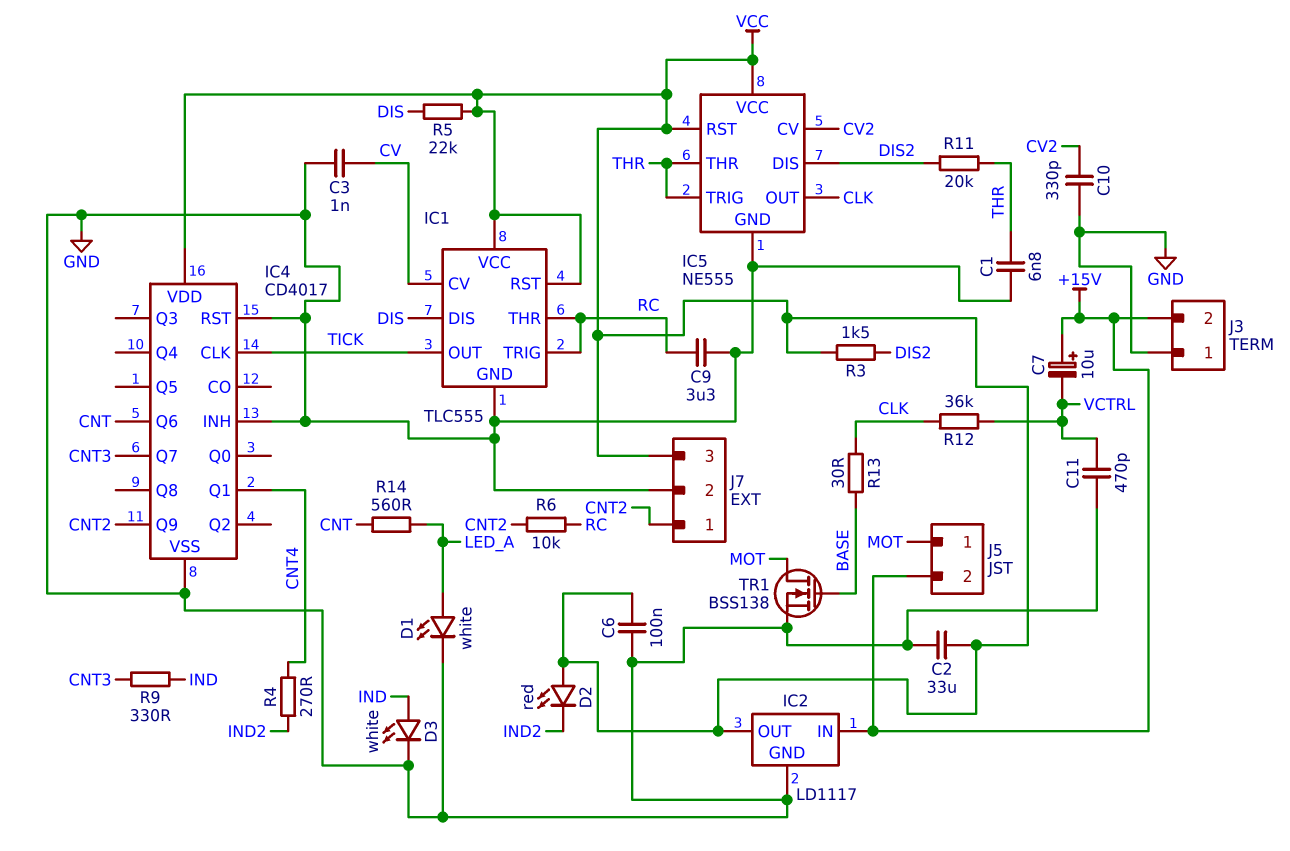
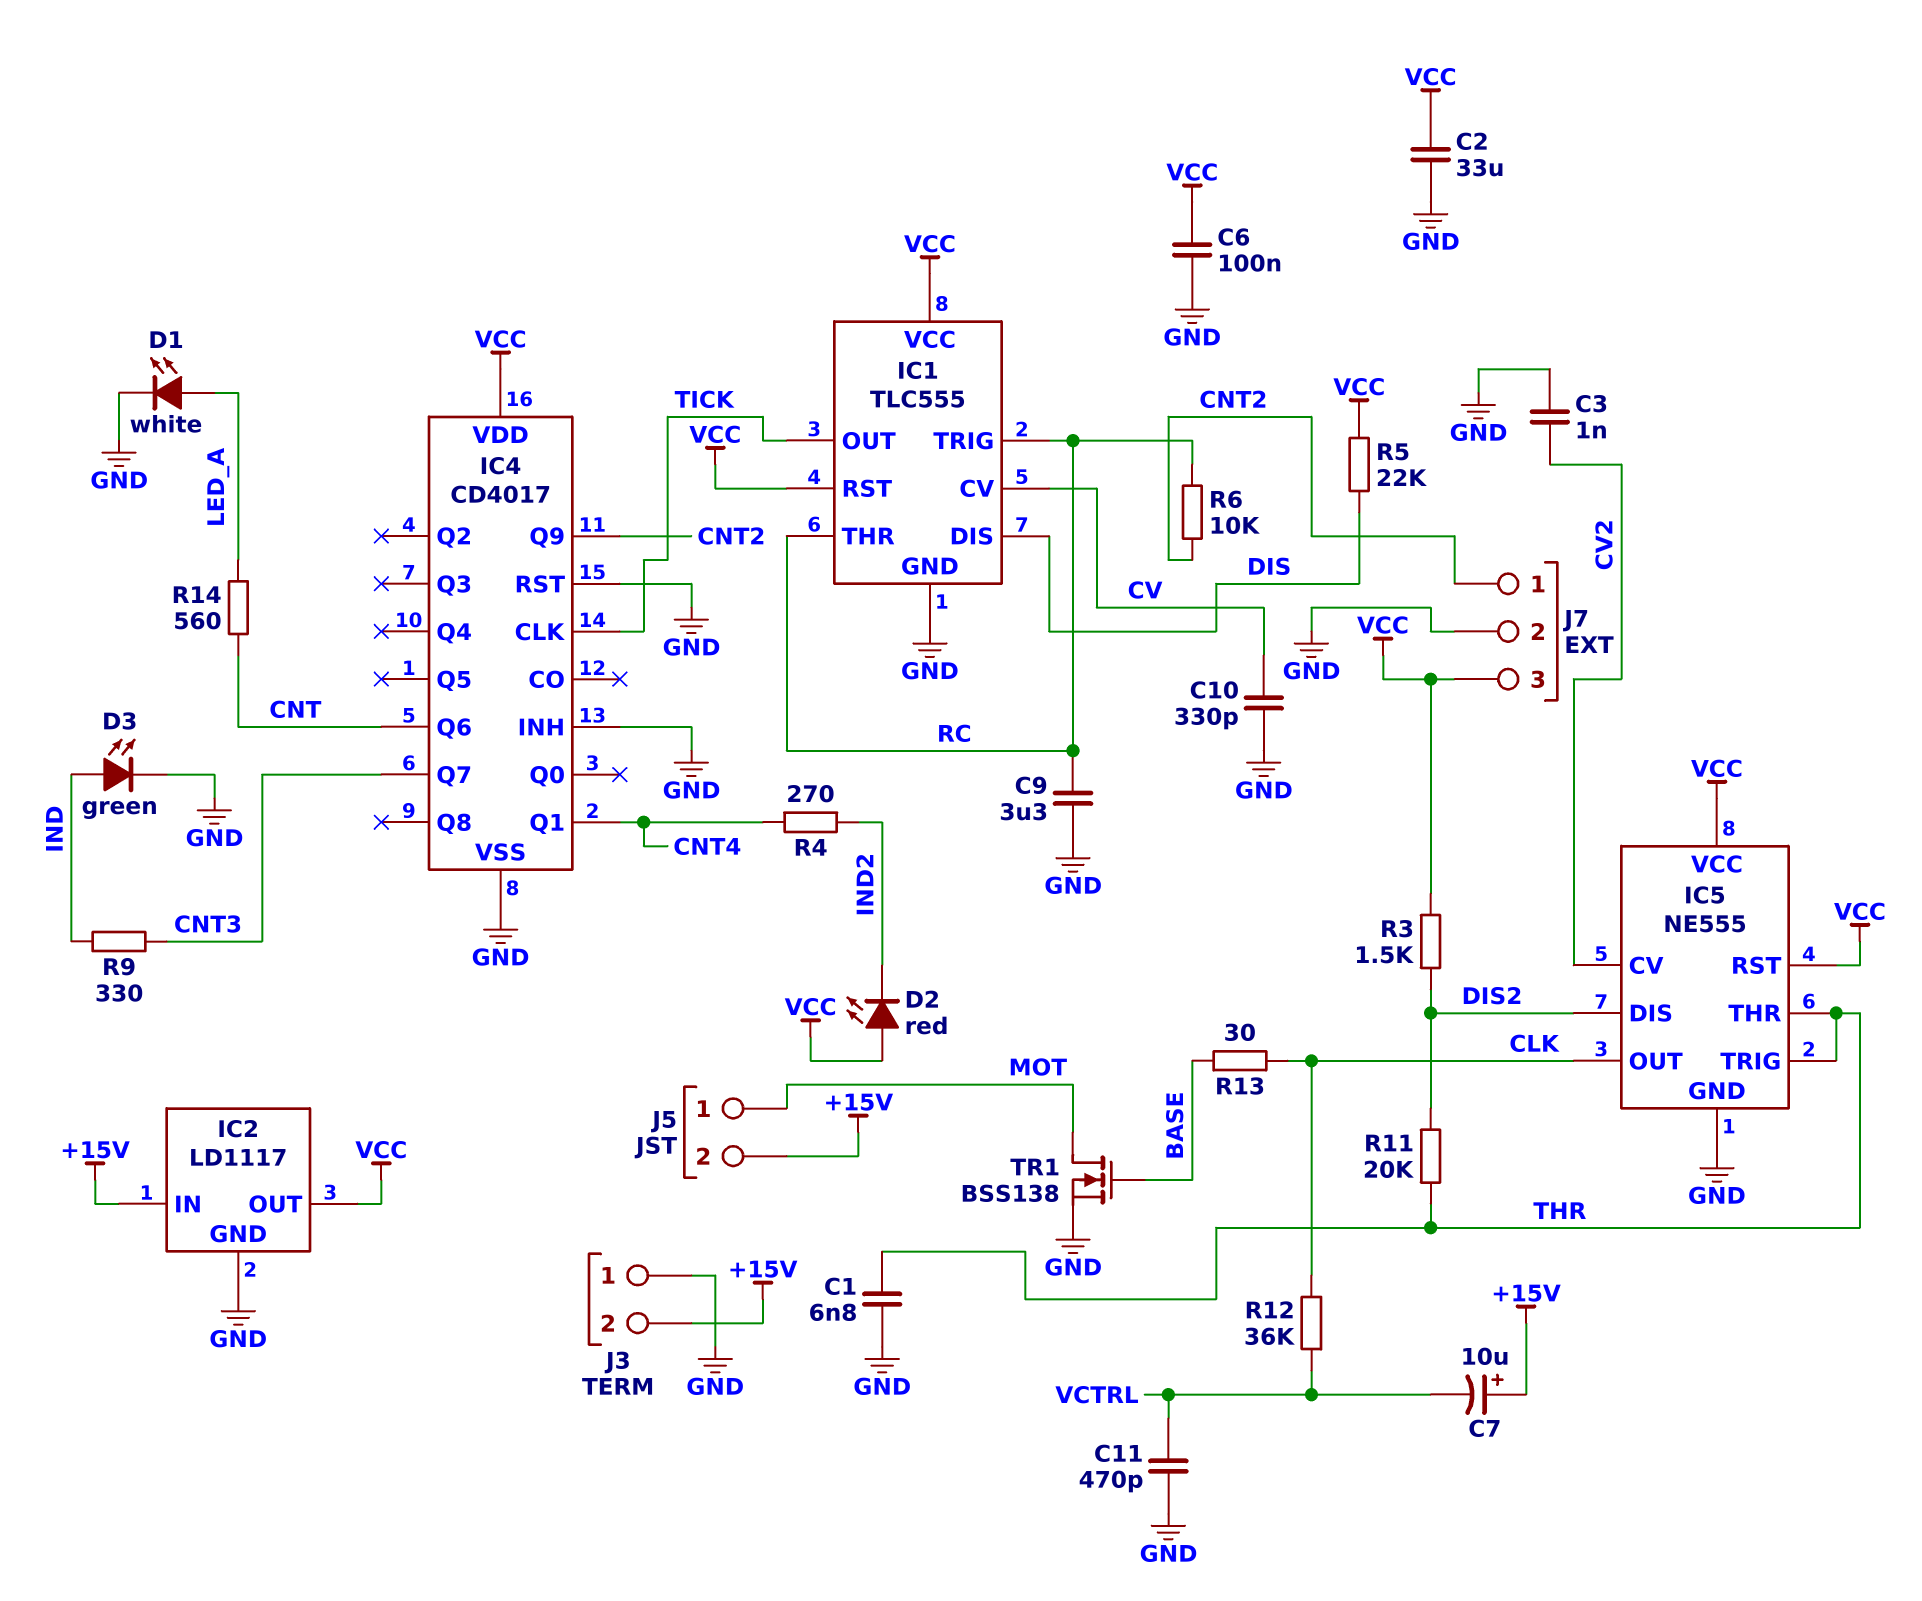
C3: 1nF (CV, GND) -> 1nF (CV2, GND)
C10: 330pF (CV2, GND) -> 330pF (CV, GND)
D3: LED white (A IND, K GND) -> LED green (A IND, K GND)

